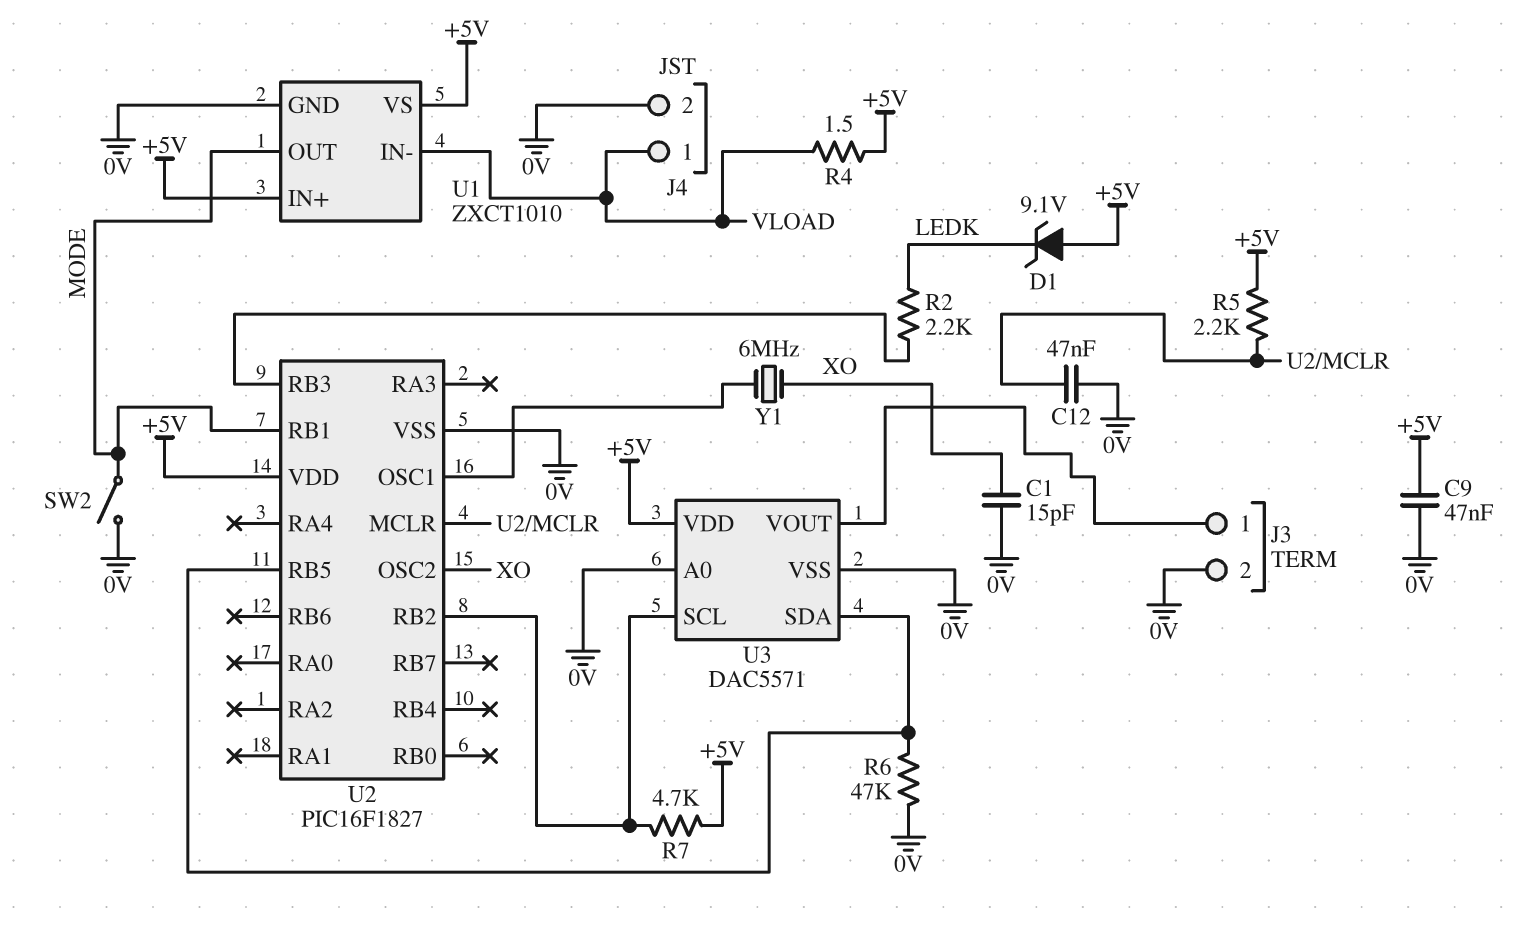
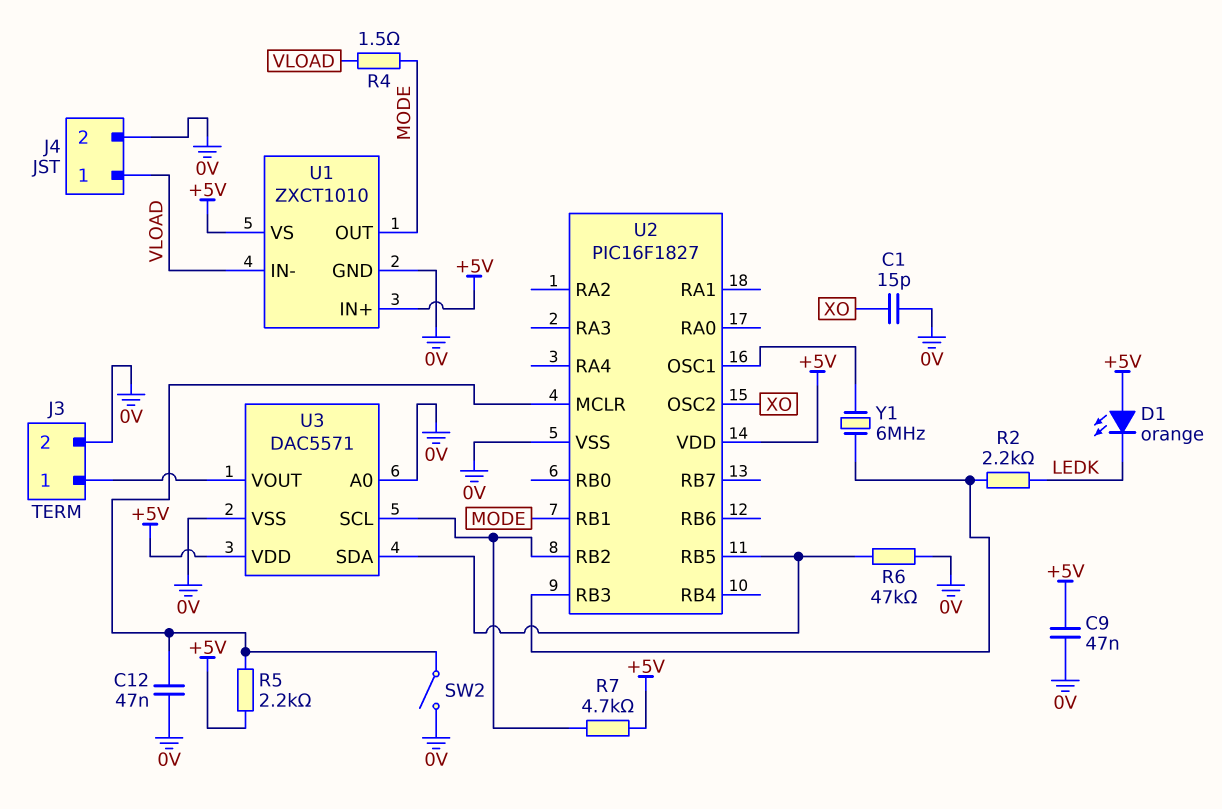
D1: zener 9.1V (A +5V, K LEDK) -> LED orange (A +5V, K LEDK)
R4: 1.5 (+5V, VLOAD) -> 1.5 (MODE, VLOAD)
SW2: switch (0V, MODE) -> switch (0V, U2/MCLR)
Y1: 6MHz (U2/OSC1, XO) -> 6MHz (U2/OSC1, U2/RB3)

